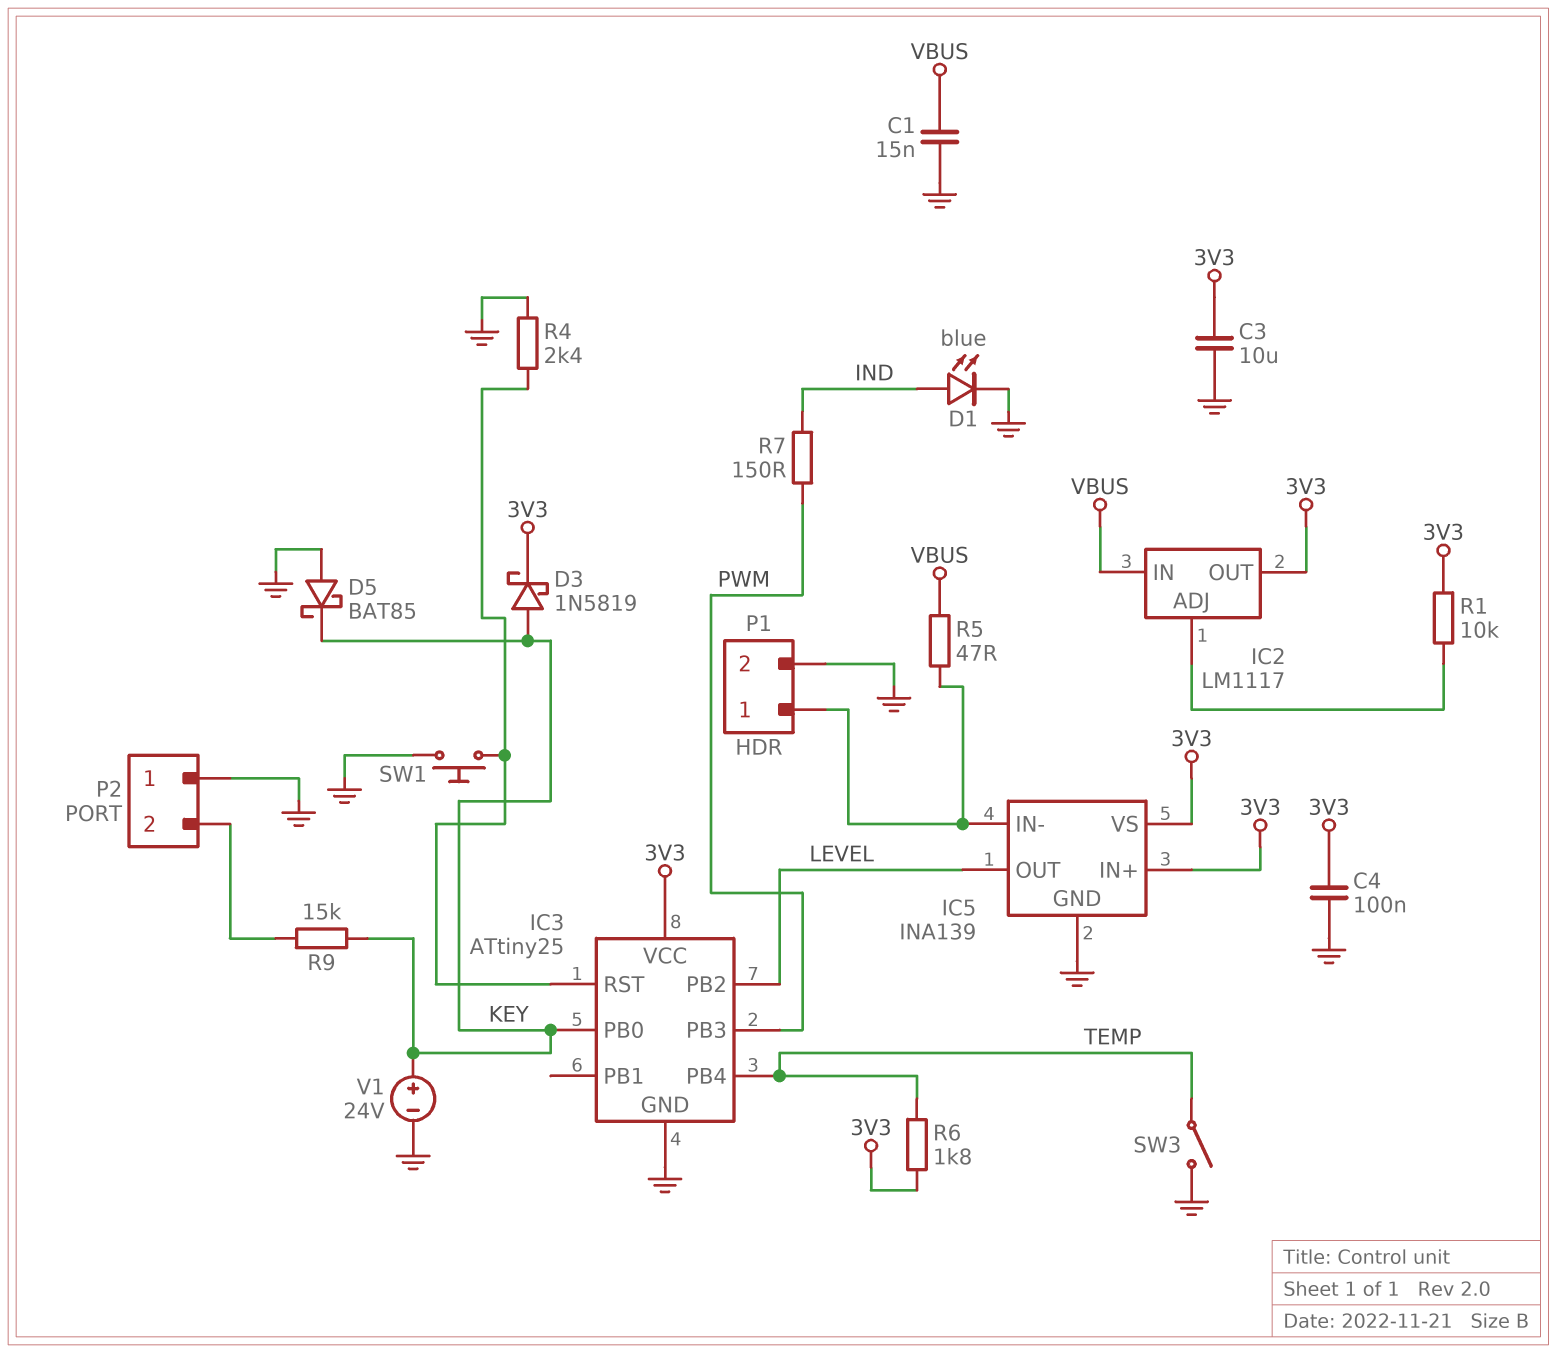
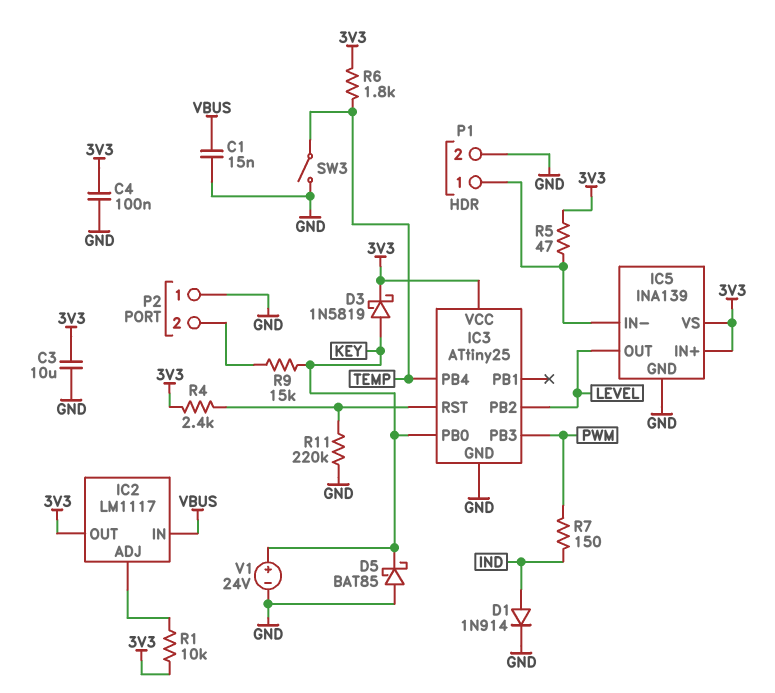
D1: LED blue (A IND, K GND) -> diode 1N914 (A IND, K GND)
R4: 2.4k (GND, IC3/RST) -> 2.4k (3V3, IC3/RST)
R5: 47 (IC5/IN-, VBUS) -> 47 (3V3, IC5/IN-)
R11: none -> 220k (GND, IC3/RST)
SW1: button (GND, IC3/RST) -> none

